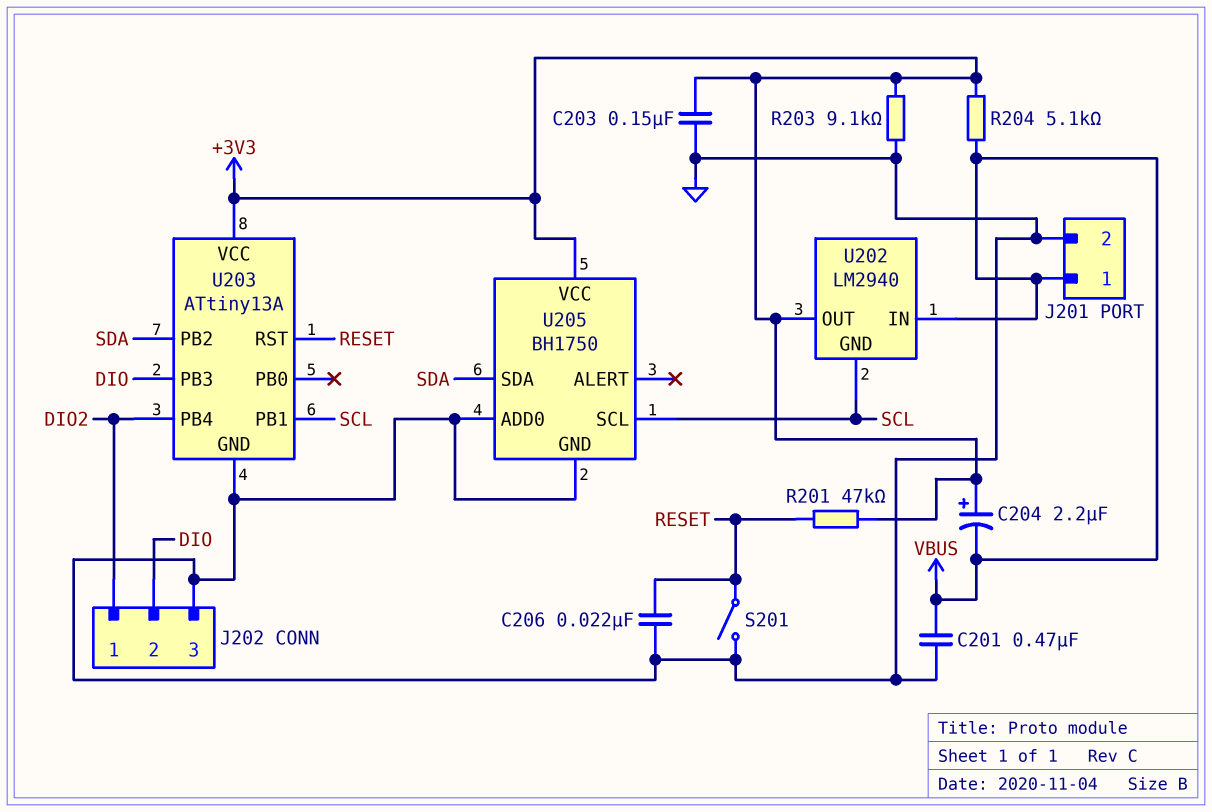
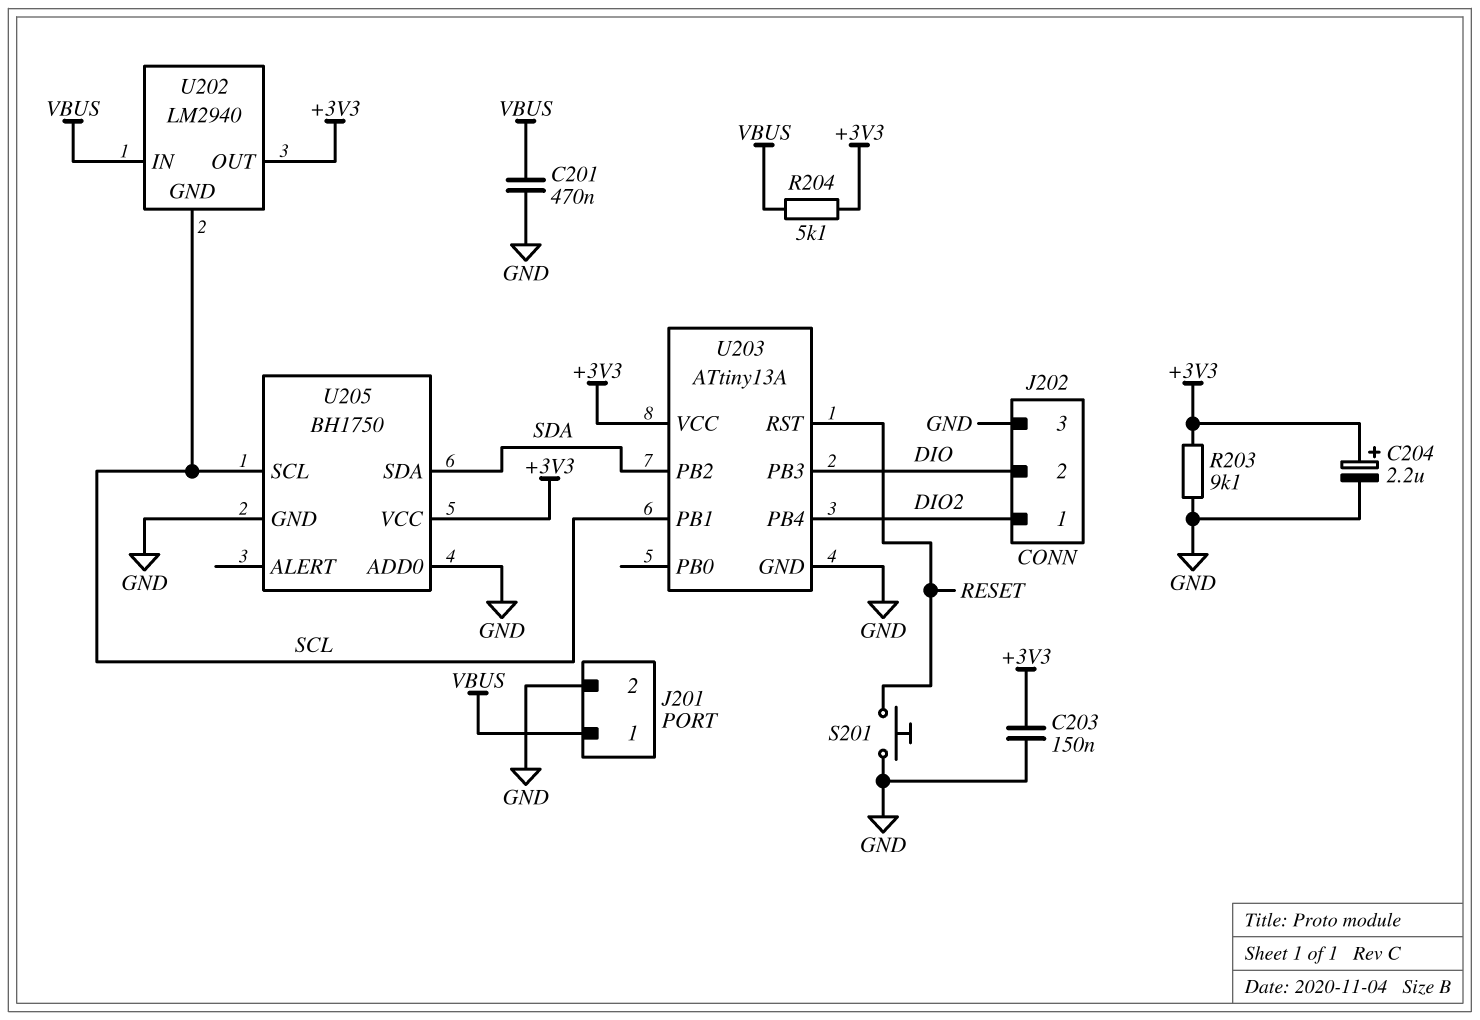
C204: 2.2uF (plus +3V3, minus VBUS) -> 2.2uF (plus +3V3, minus GND)
C206: 22nF (GND, RESET) -> none
R201: 47k (+3V3, RESET) -> none
S201: switch (GND, RESET) -> button (GND, RESET)

